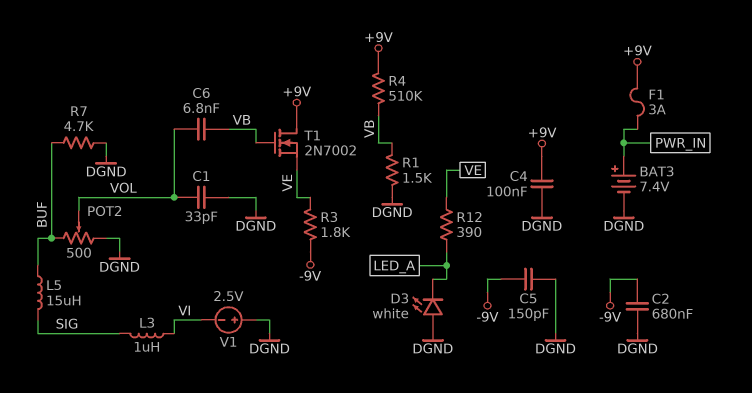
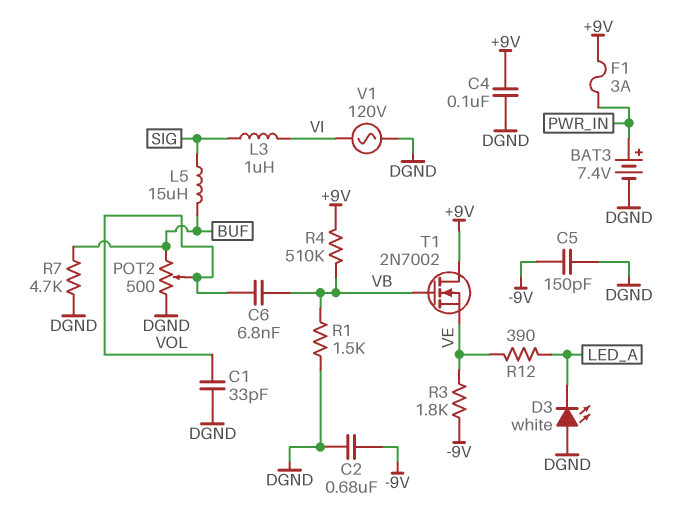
V1: 2.5V (plus DGND, minus VI) -> AC 120V (DGND, VI)

